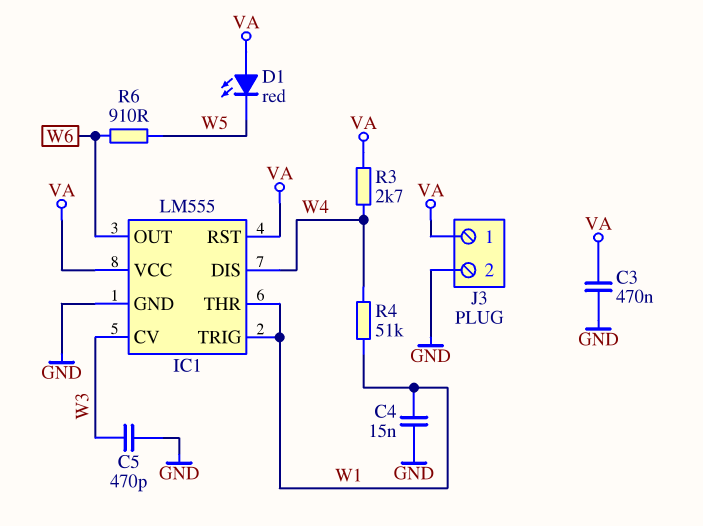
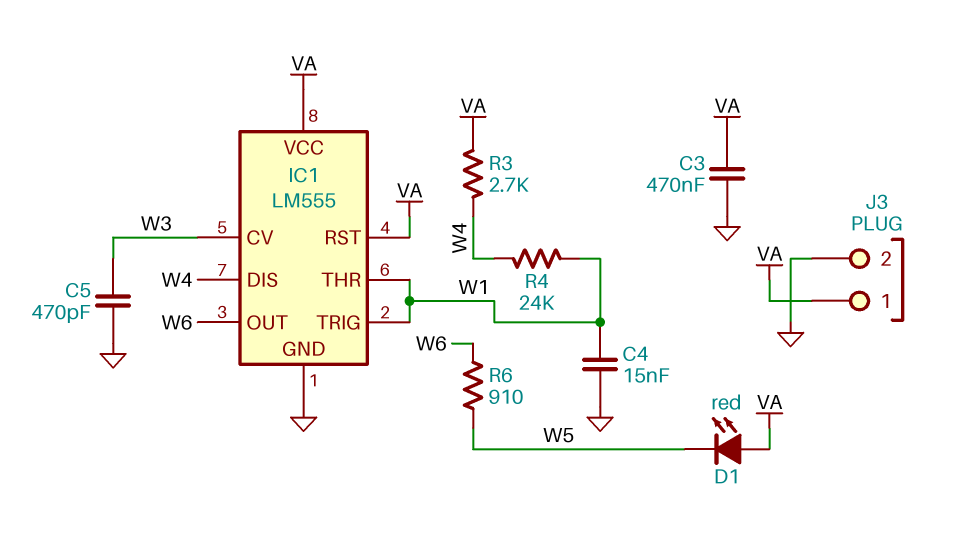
R4: 51k (W1, W4) -> 24k (W1, W4)

